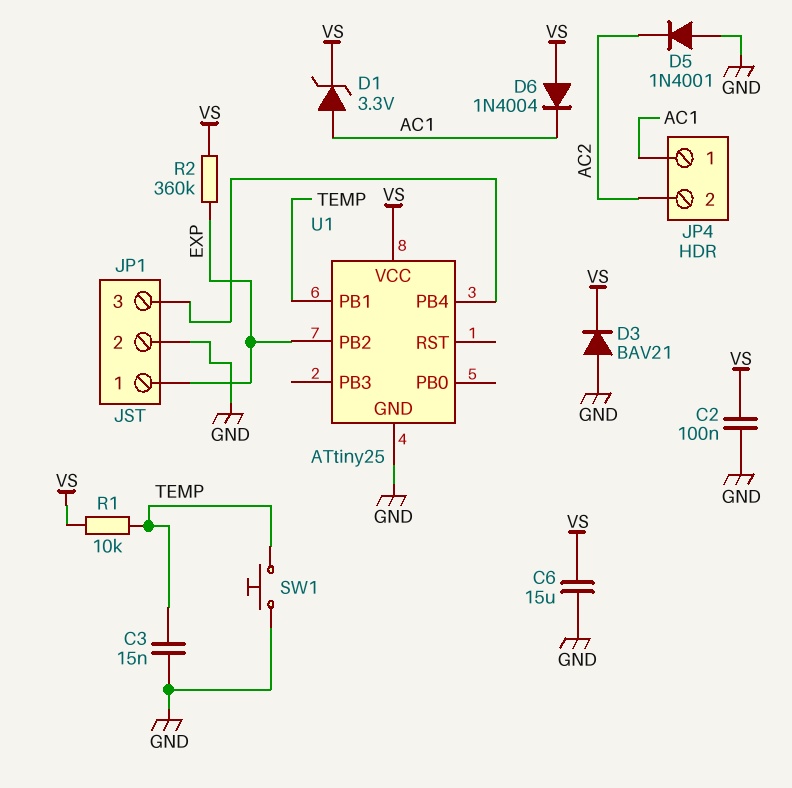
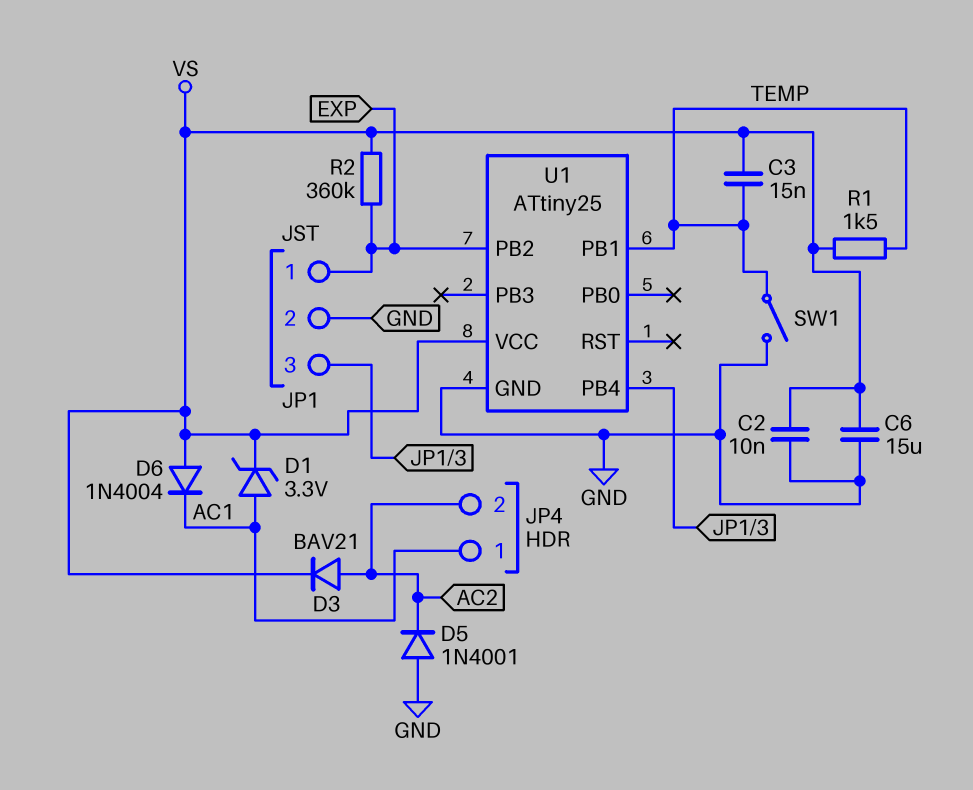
C2: 100nF (GND, VS) -> 10nF (GND, VS)
C3: 15nF (GND, TEMP) -> 15nF (TEMP, VS)
D3: diode BAV21 (A GND, K VS) -> diode BAV21 (A AC2, K VS)
R1: 10k (TEMP, VS) -> 1.5k (TEMP, VS)
SW1: button (GND, TEMP) -> switch (GND, TEMP)

